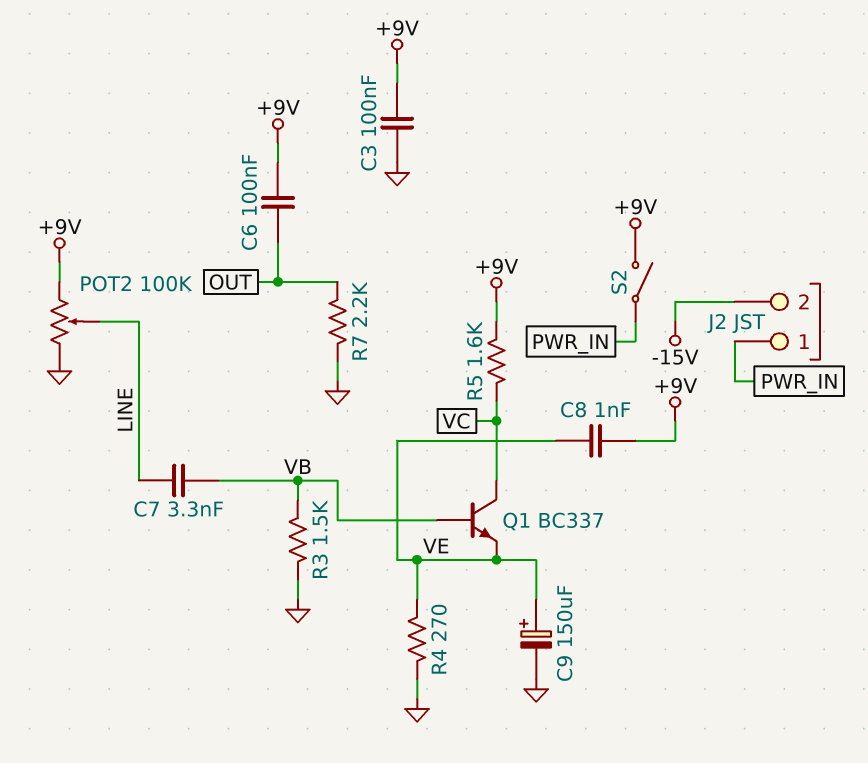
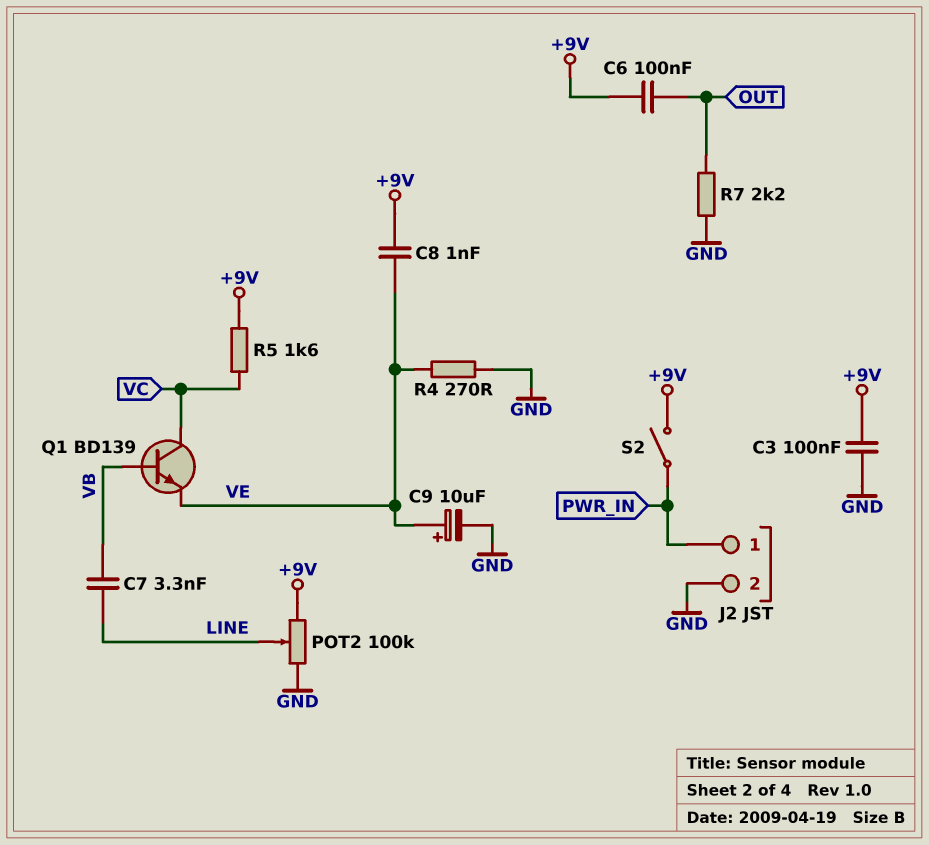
C9: 150uF (plus VE, minus GND) -> 10uF (plus VE, minus GND)
J2 pin 2: -15V -> GND
Q1: NPN BC337 (B VB, C VC, E VE) -> NPN BD139 (B VB, C VC, E VE)
R3: 1.5k (GND, VB) -> none

